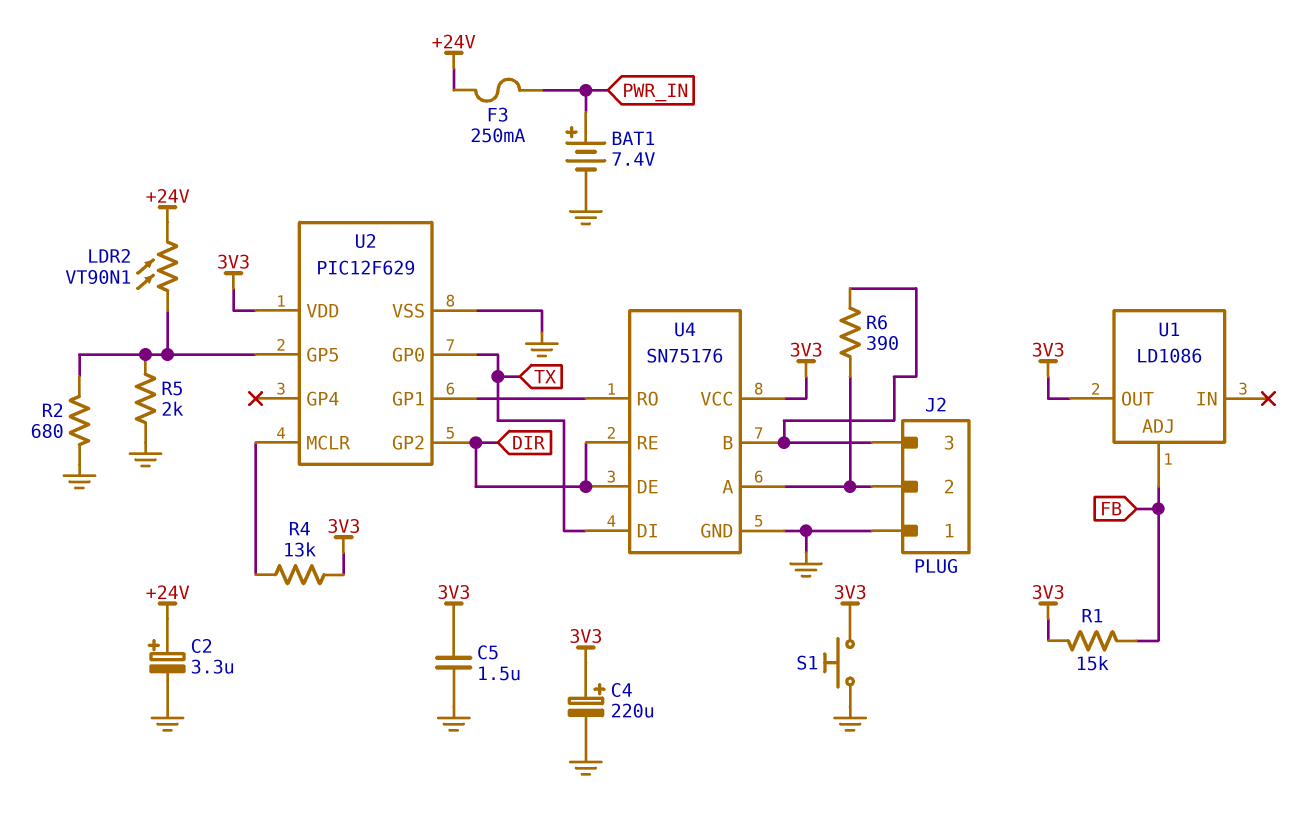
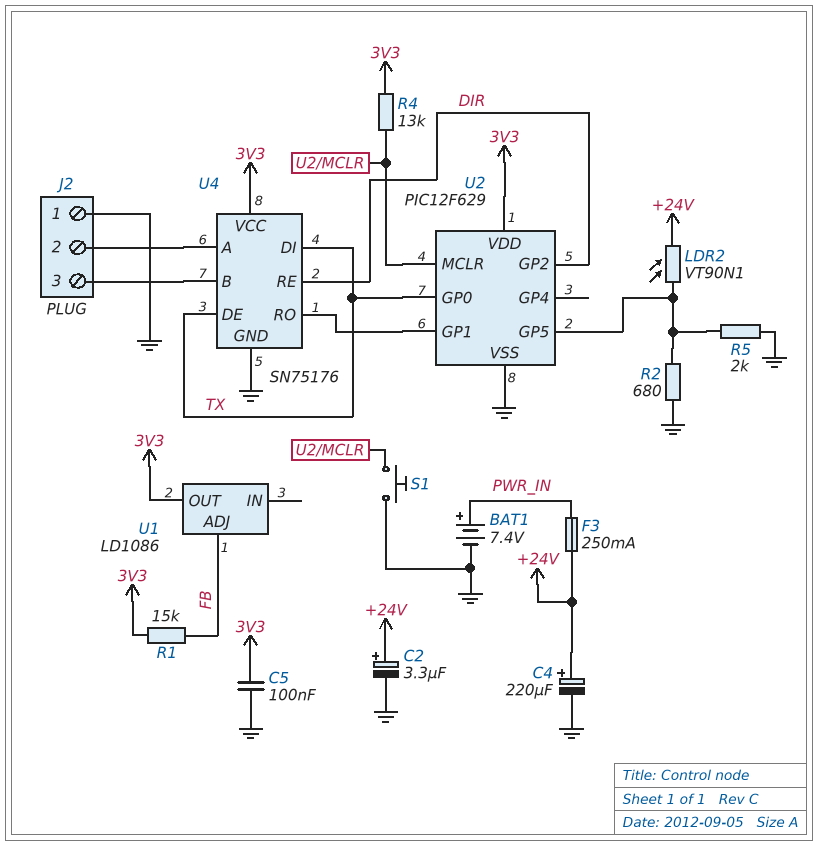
C4: 220uF (plus 3V3, minus GND) -> 220uF (plus +24V, minus GND)
C5: 1.5uF (3V3, GND) -> 100nF (3V3, GND)
R6: 390 (J2/2, J2/3) -> none
S1: button (3V3, GND) -> button (GND, U2/MCLR)
U4 pin DE: DIR -> TX

